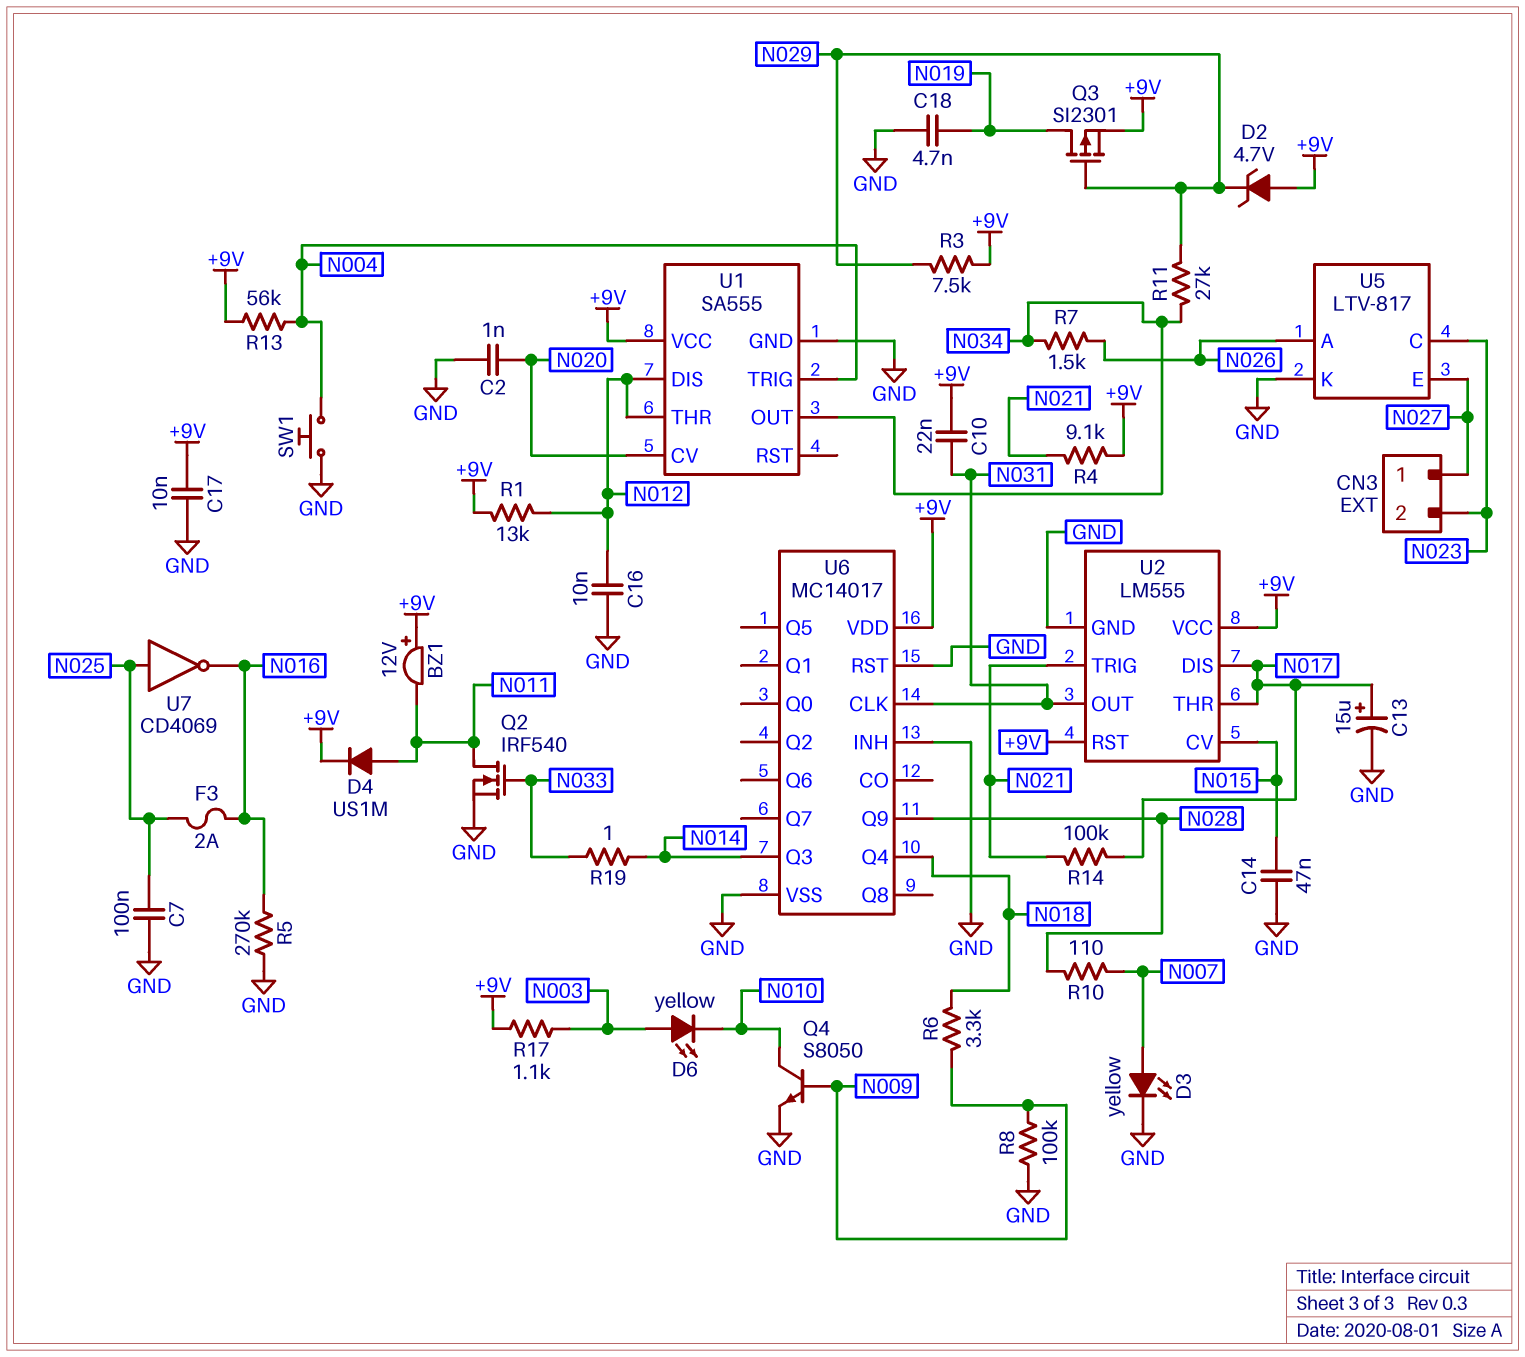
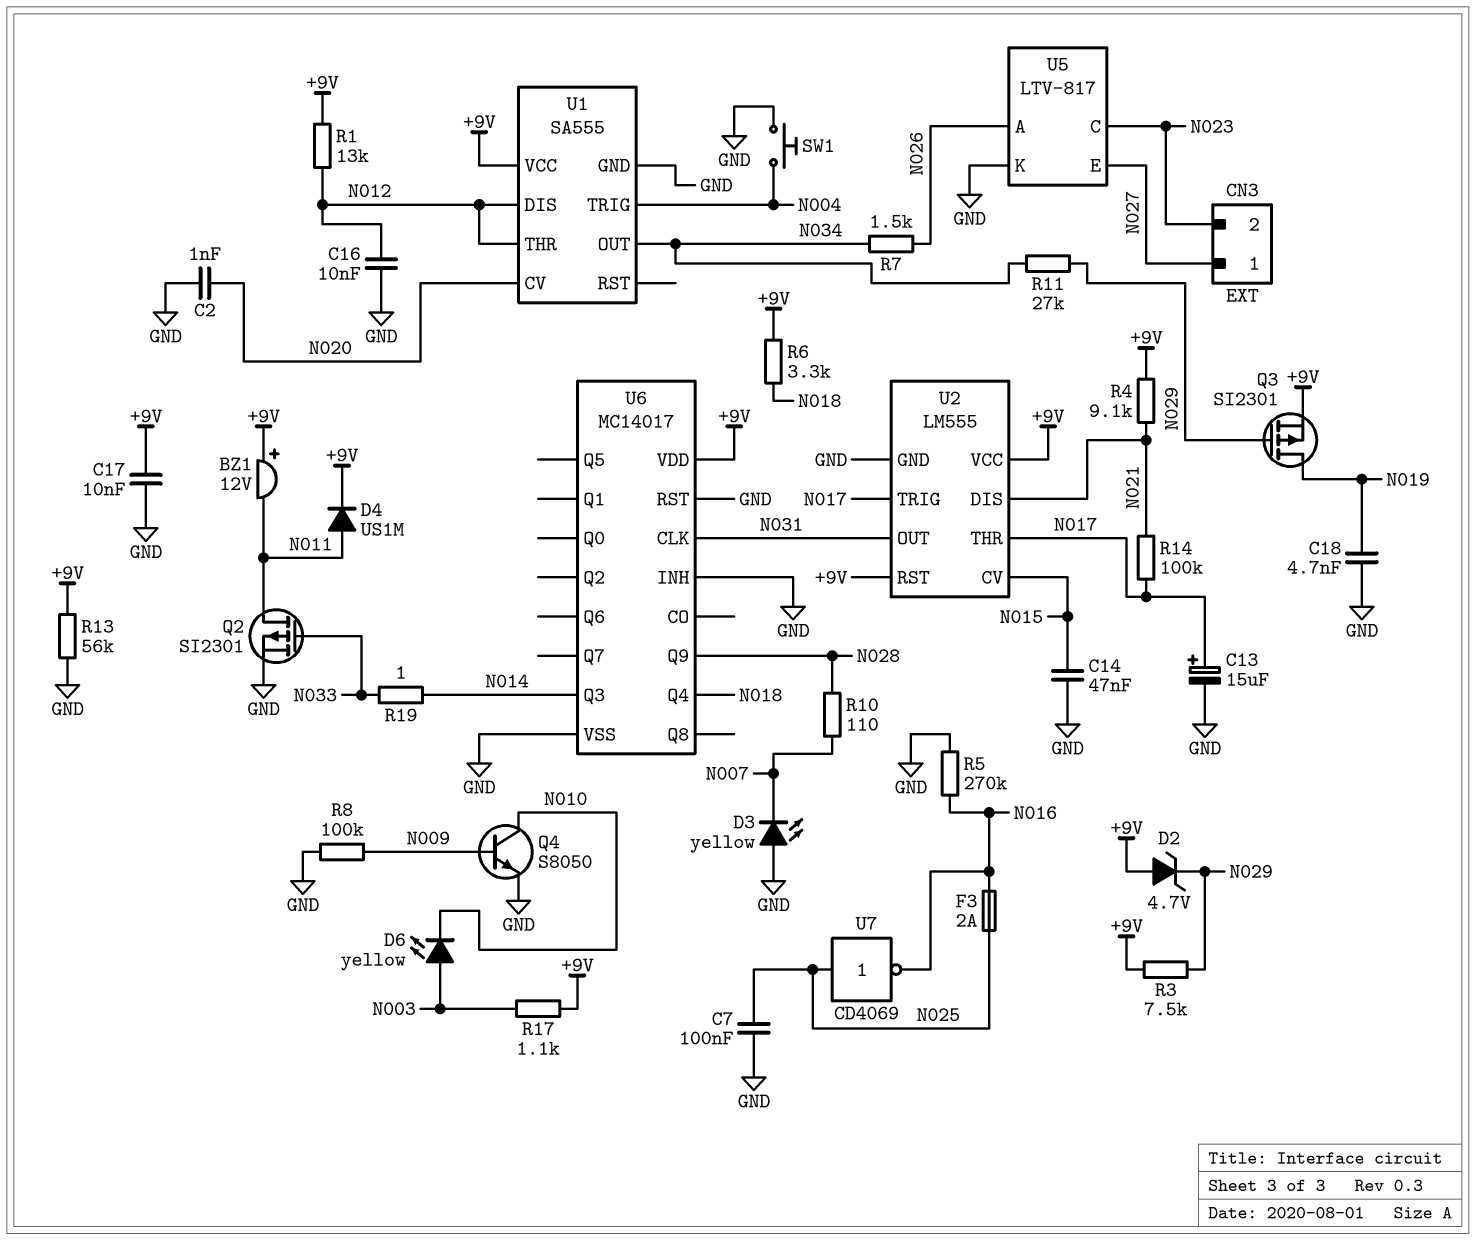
C10: 22nF (+9V, N031) -> none
D3: LED yellow (A N007, K GND) -> LED yellow (A GND, K N007)
Q2: NMOS IRF540 (G N033, D N011, S GND) -> PMOS SI2301 (G N033, D N011, S GND)
R6: 3.3k (N009, N018) -> 3.3k (+9V, N018)
R13: 56k (+9V, N004) -> 56k (+9V, GND)
U2 pin DIS: N017 -> N021
U2 pin TRIG: N021 -> N017

